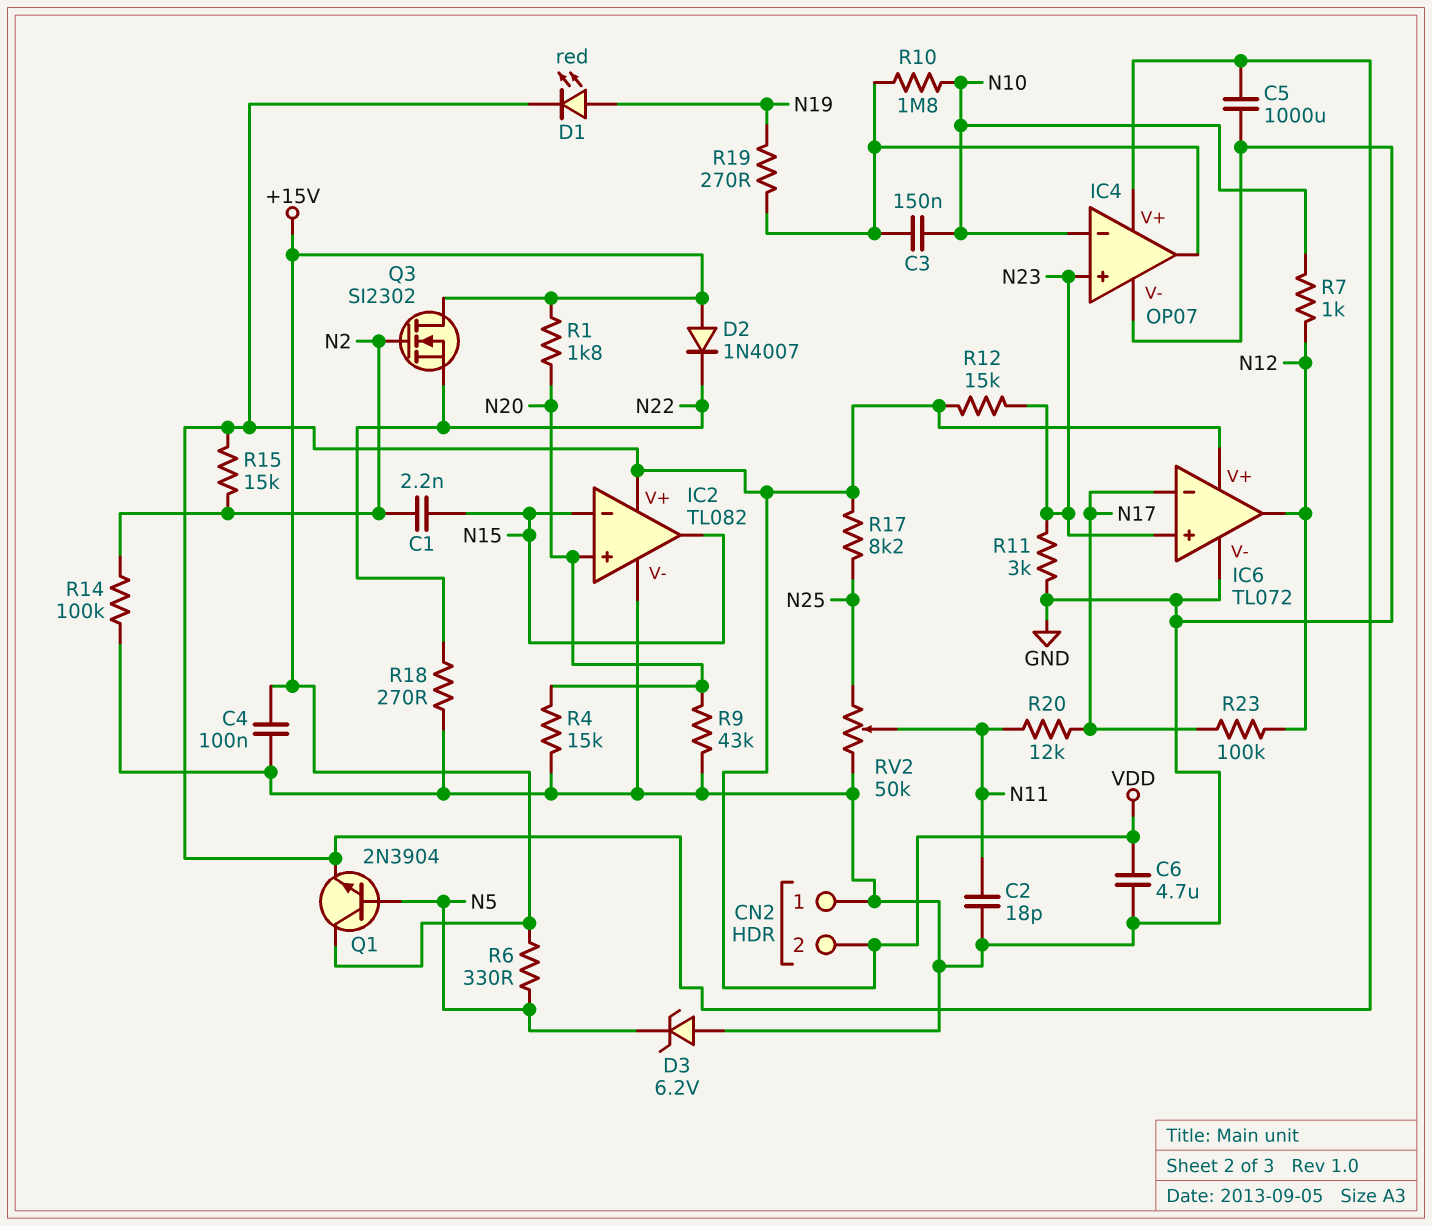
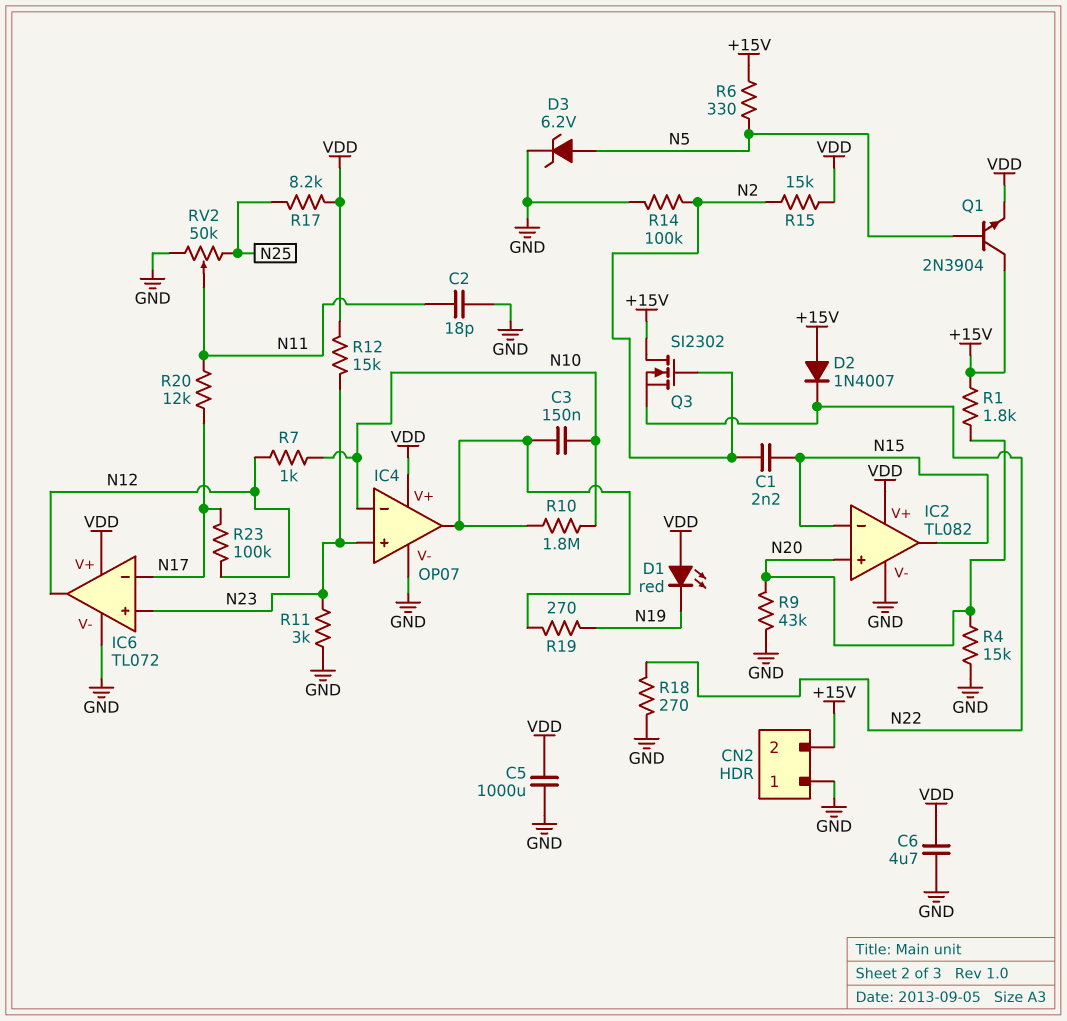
C4: 100nF (+15V, GND) -> none
CN2 pin 2: VDD -> +15V
D1: LED red (A N19, K VDD) -> LED red (A VDD, K N19)
D3: zener 6.2V (A GND, K N5) -> zener 6.2V (A N5, K GND)

